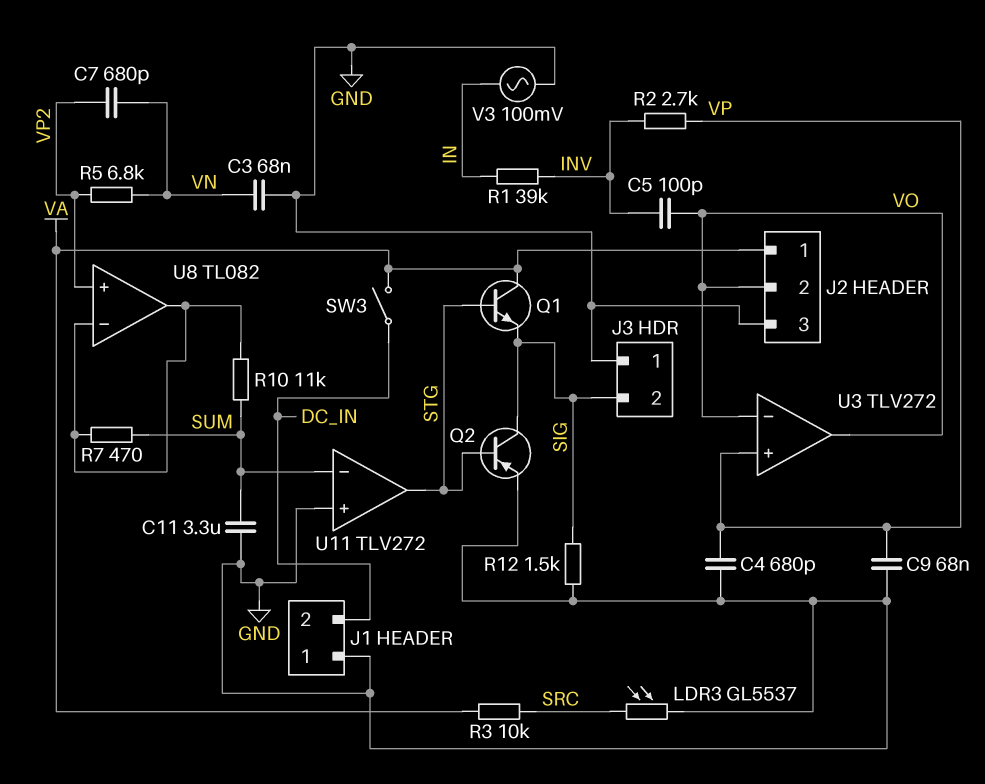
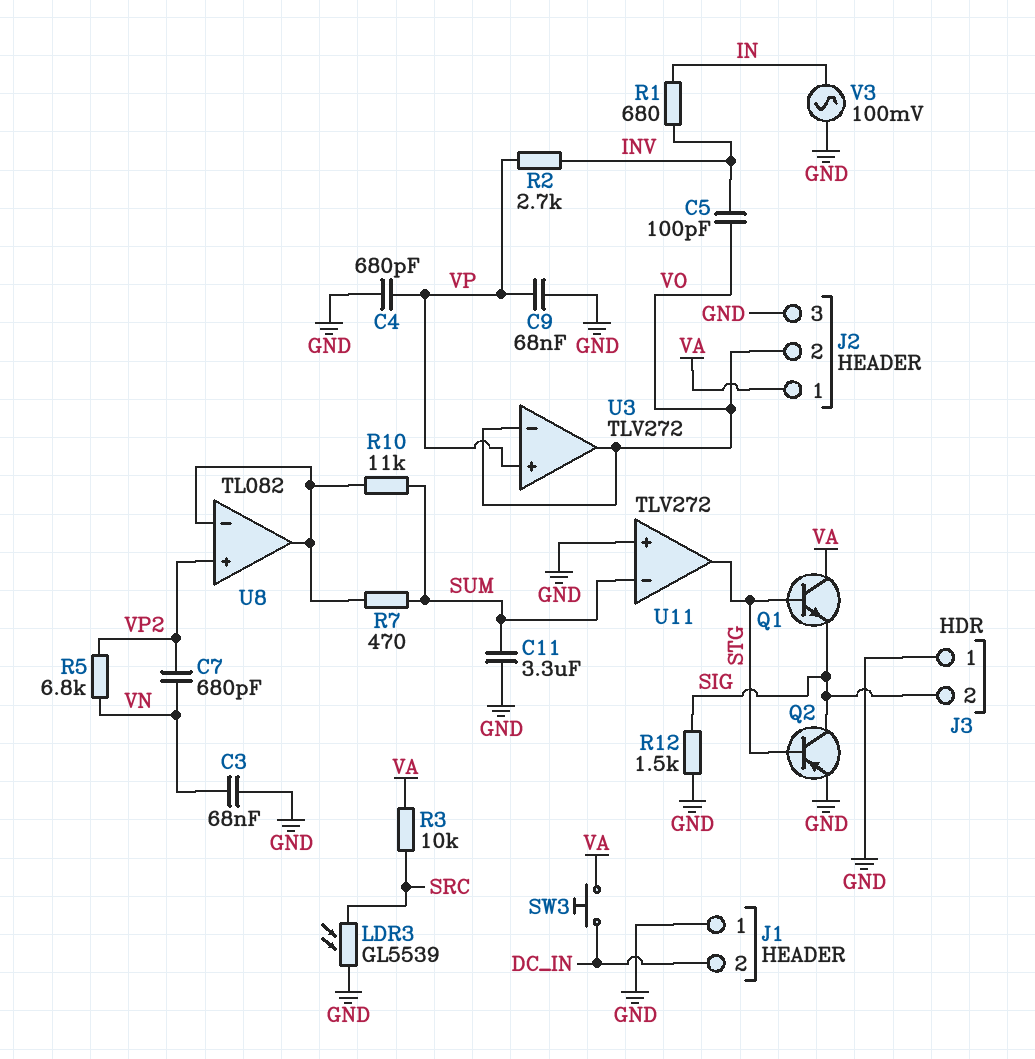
LDR3: GL5537 (GND, SRC) -> GL5539 (GND, SRC)
R1: 39k (IN, INV) -> 680 (IN, INV)
SW3: switch (DC_IN, VA) -> button (DC_IN, VA)

